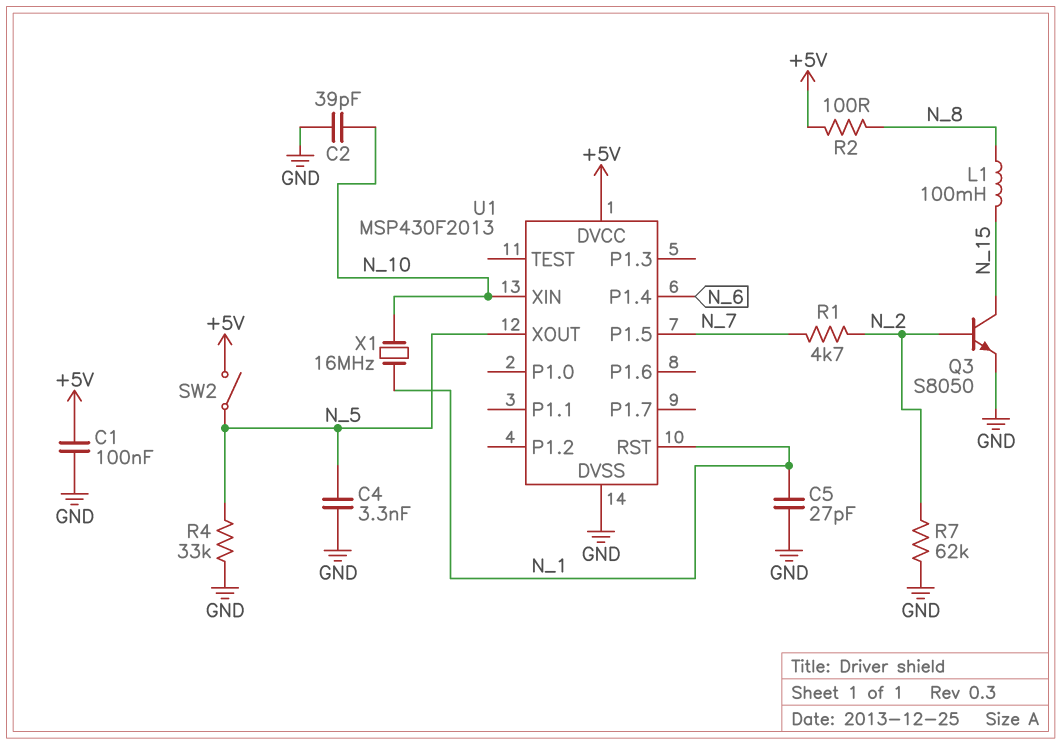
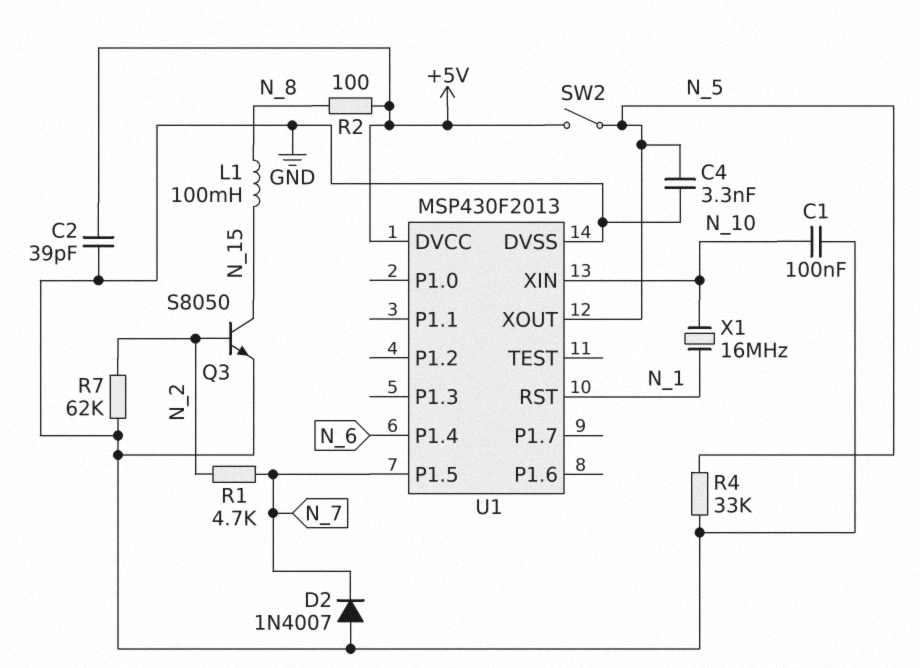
C1: 100nF (+5V, GND) -> 100nF (GND, N_10)
C2: 39pF (GND, N_10) -> 39pF (+5V, GND)
C5: 27pF (GND, N_1) -> none
D2: none -> diode 1N4007 (A GND, K N_7)

